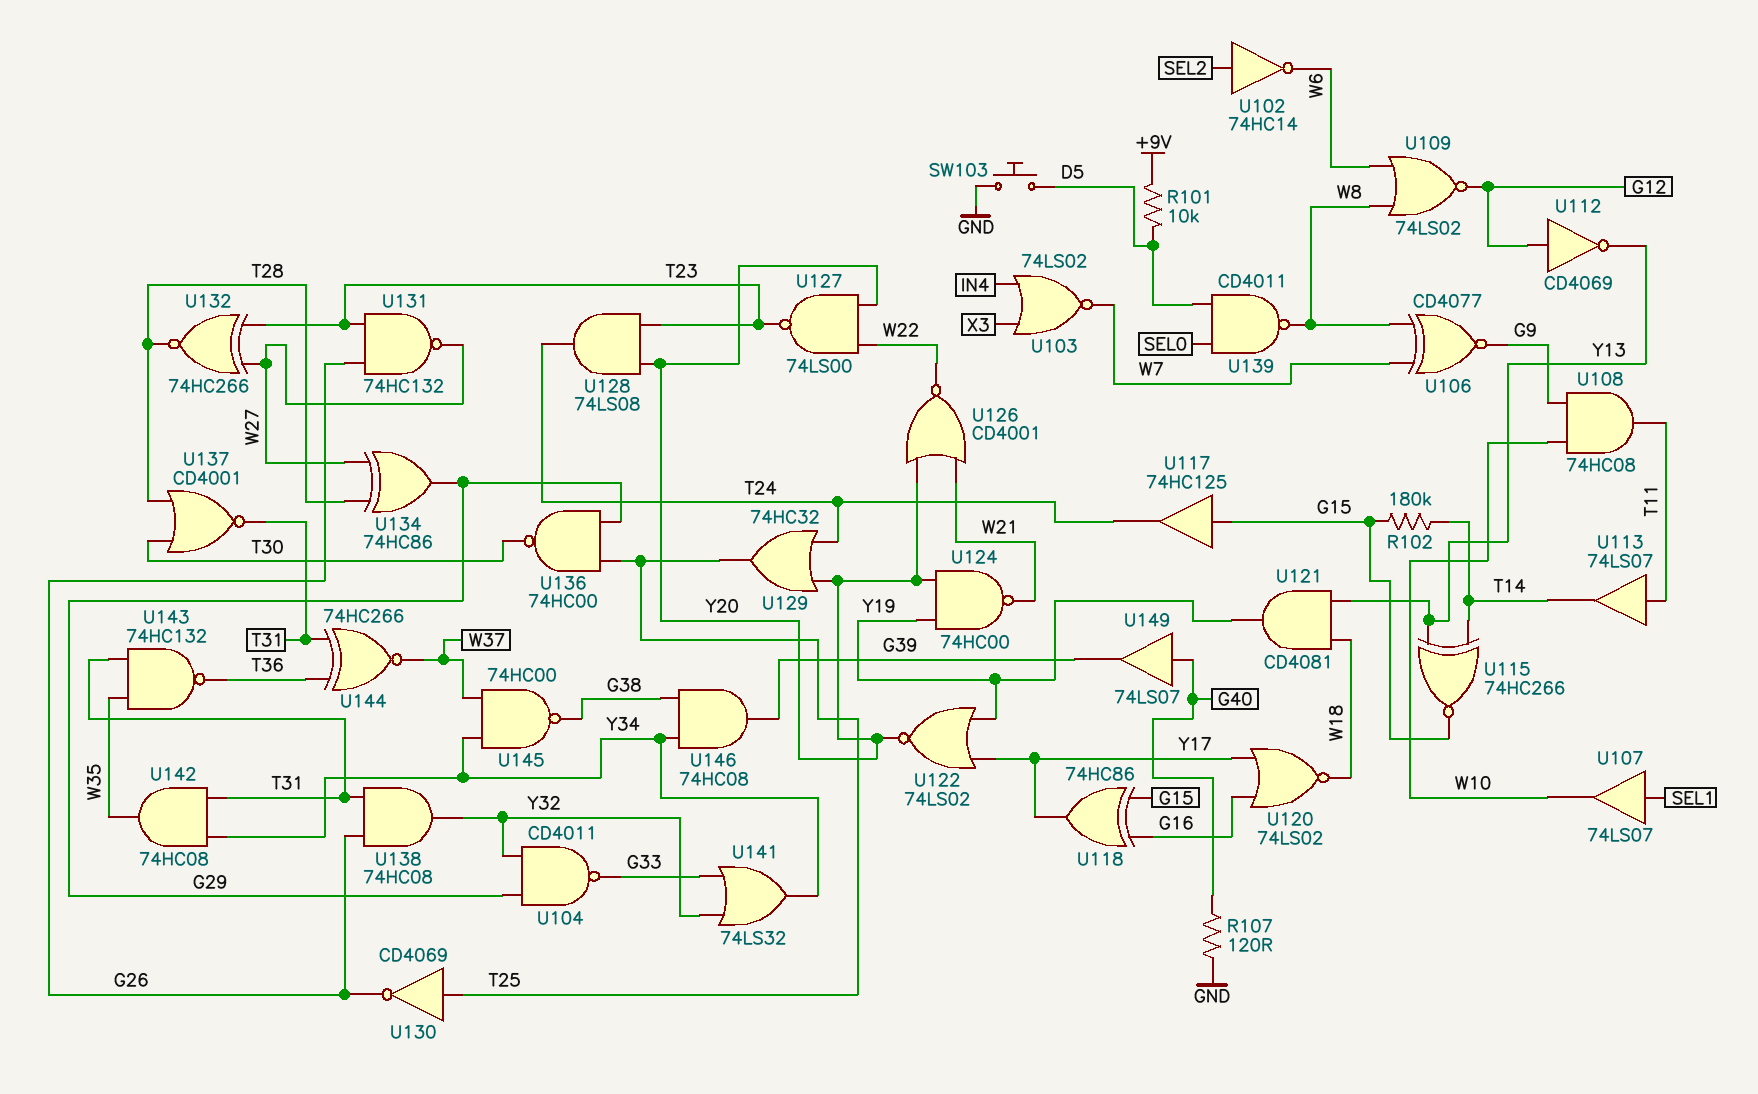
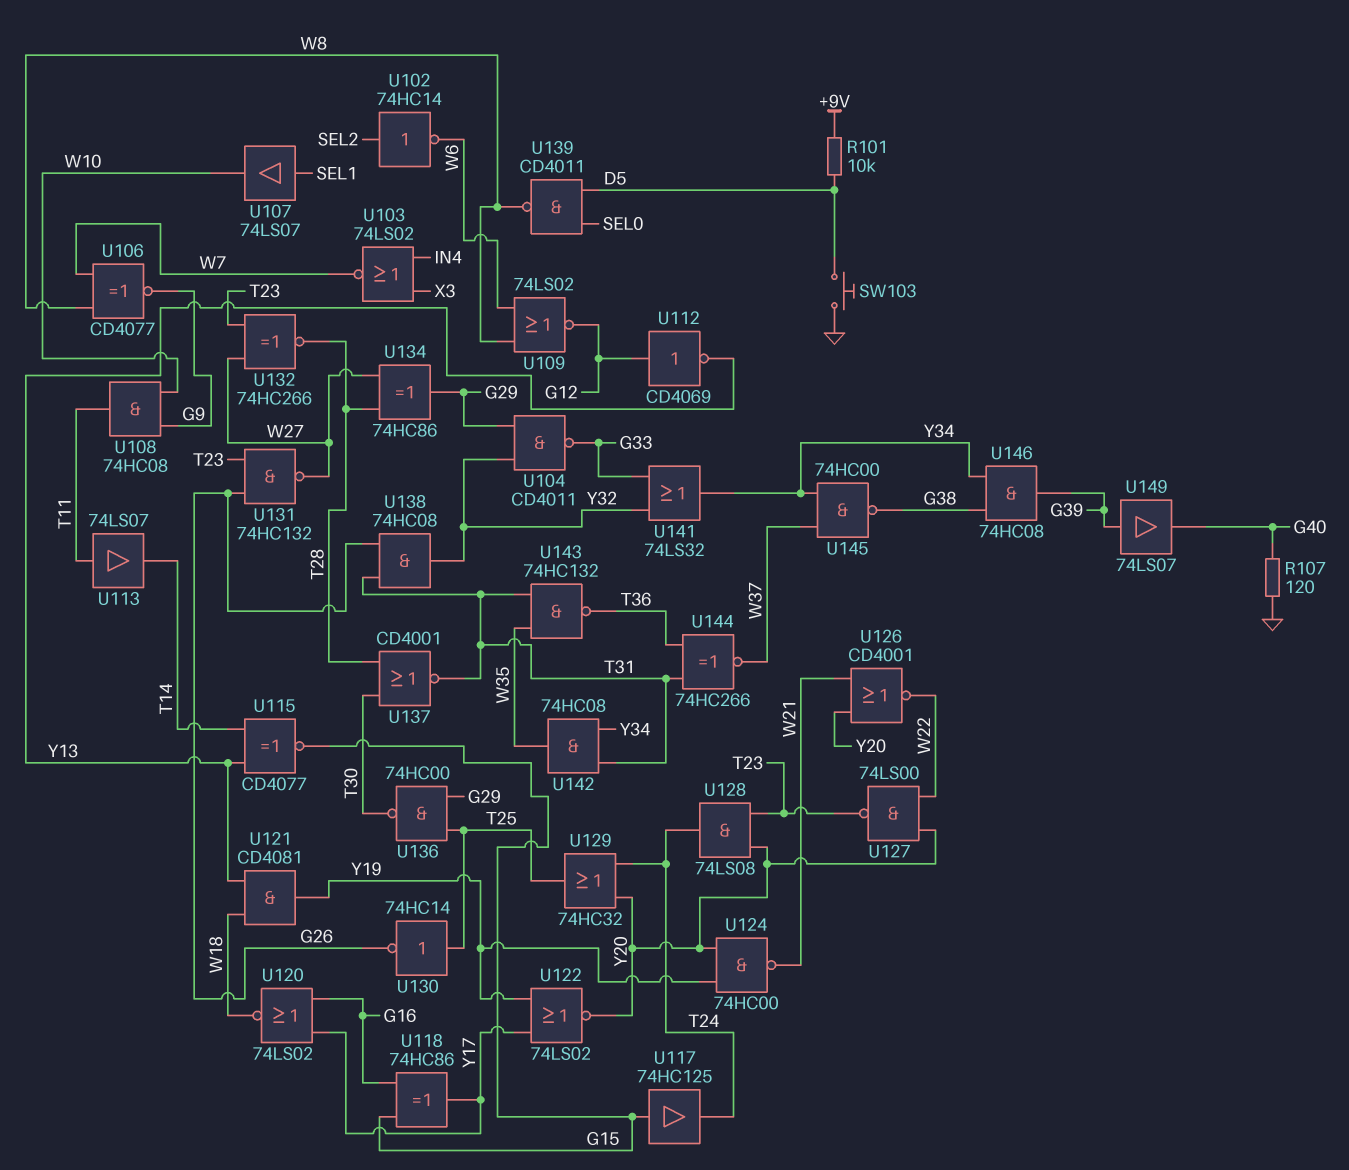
R102: 180k (G15, T14) -> none
U115: XNOR 74HC266 (in T14, in Y13, out G15) -> XNOR CD4077 (in T14, in Y13, out G15)
U130: NOT CD4069 (in T25, out G26) -> NOT 74HC14 (in T25, out G26)
U149: buffer 74LS07 (in G40, out G39) -> buffer 74LS07 (in G39, out G40)

